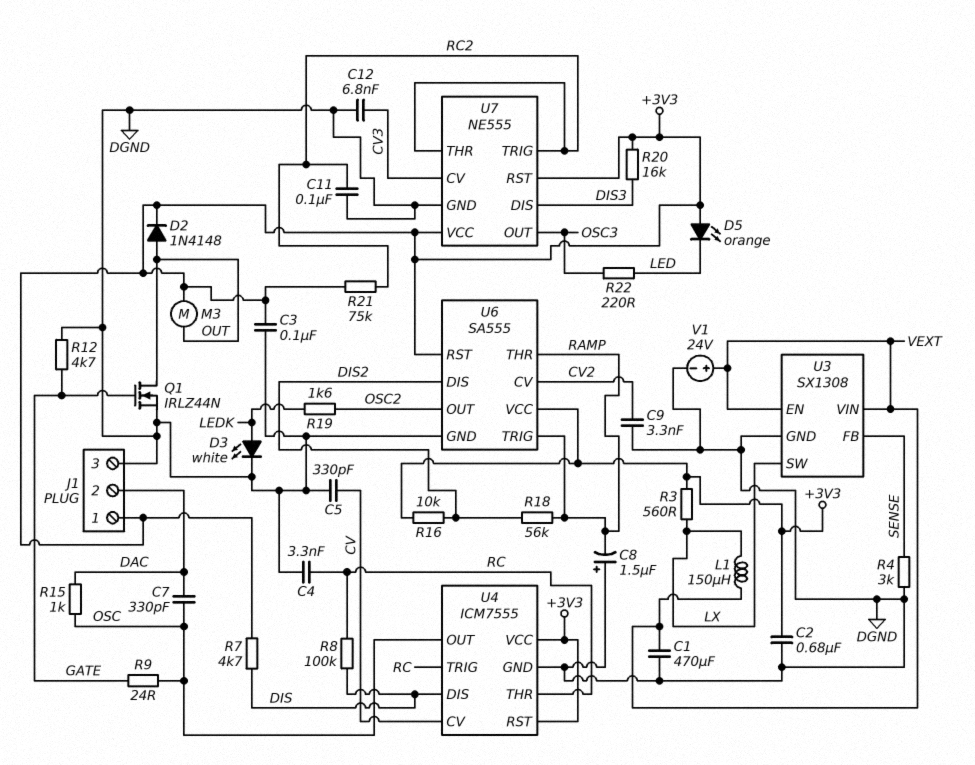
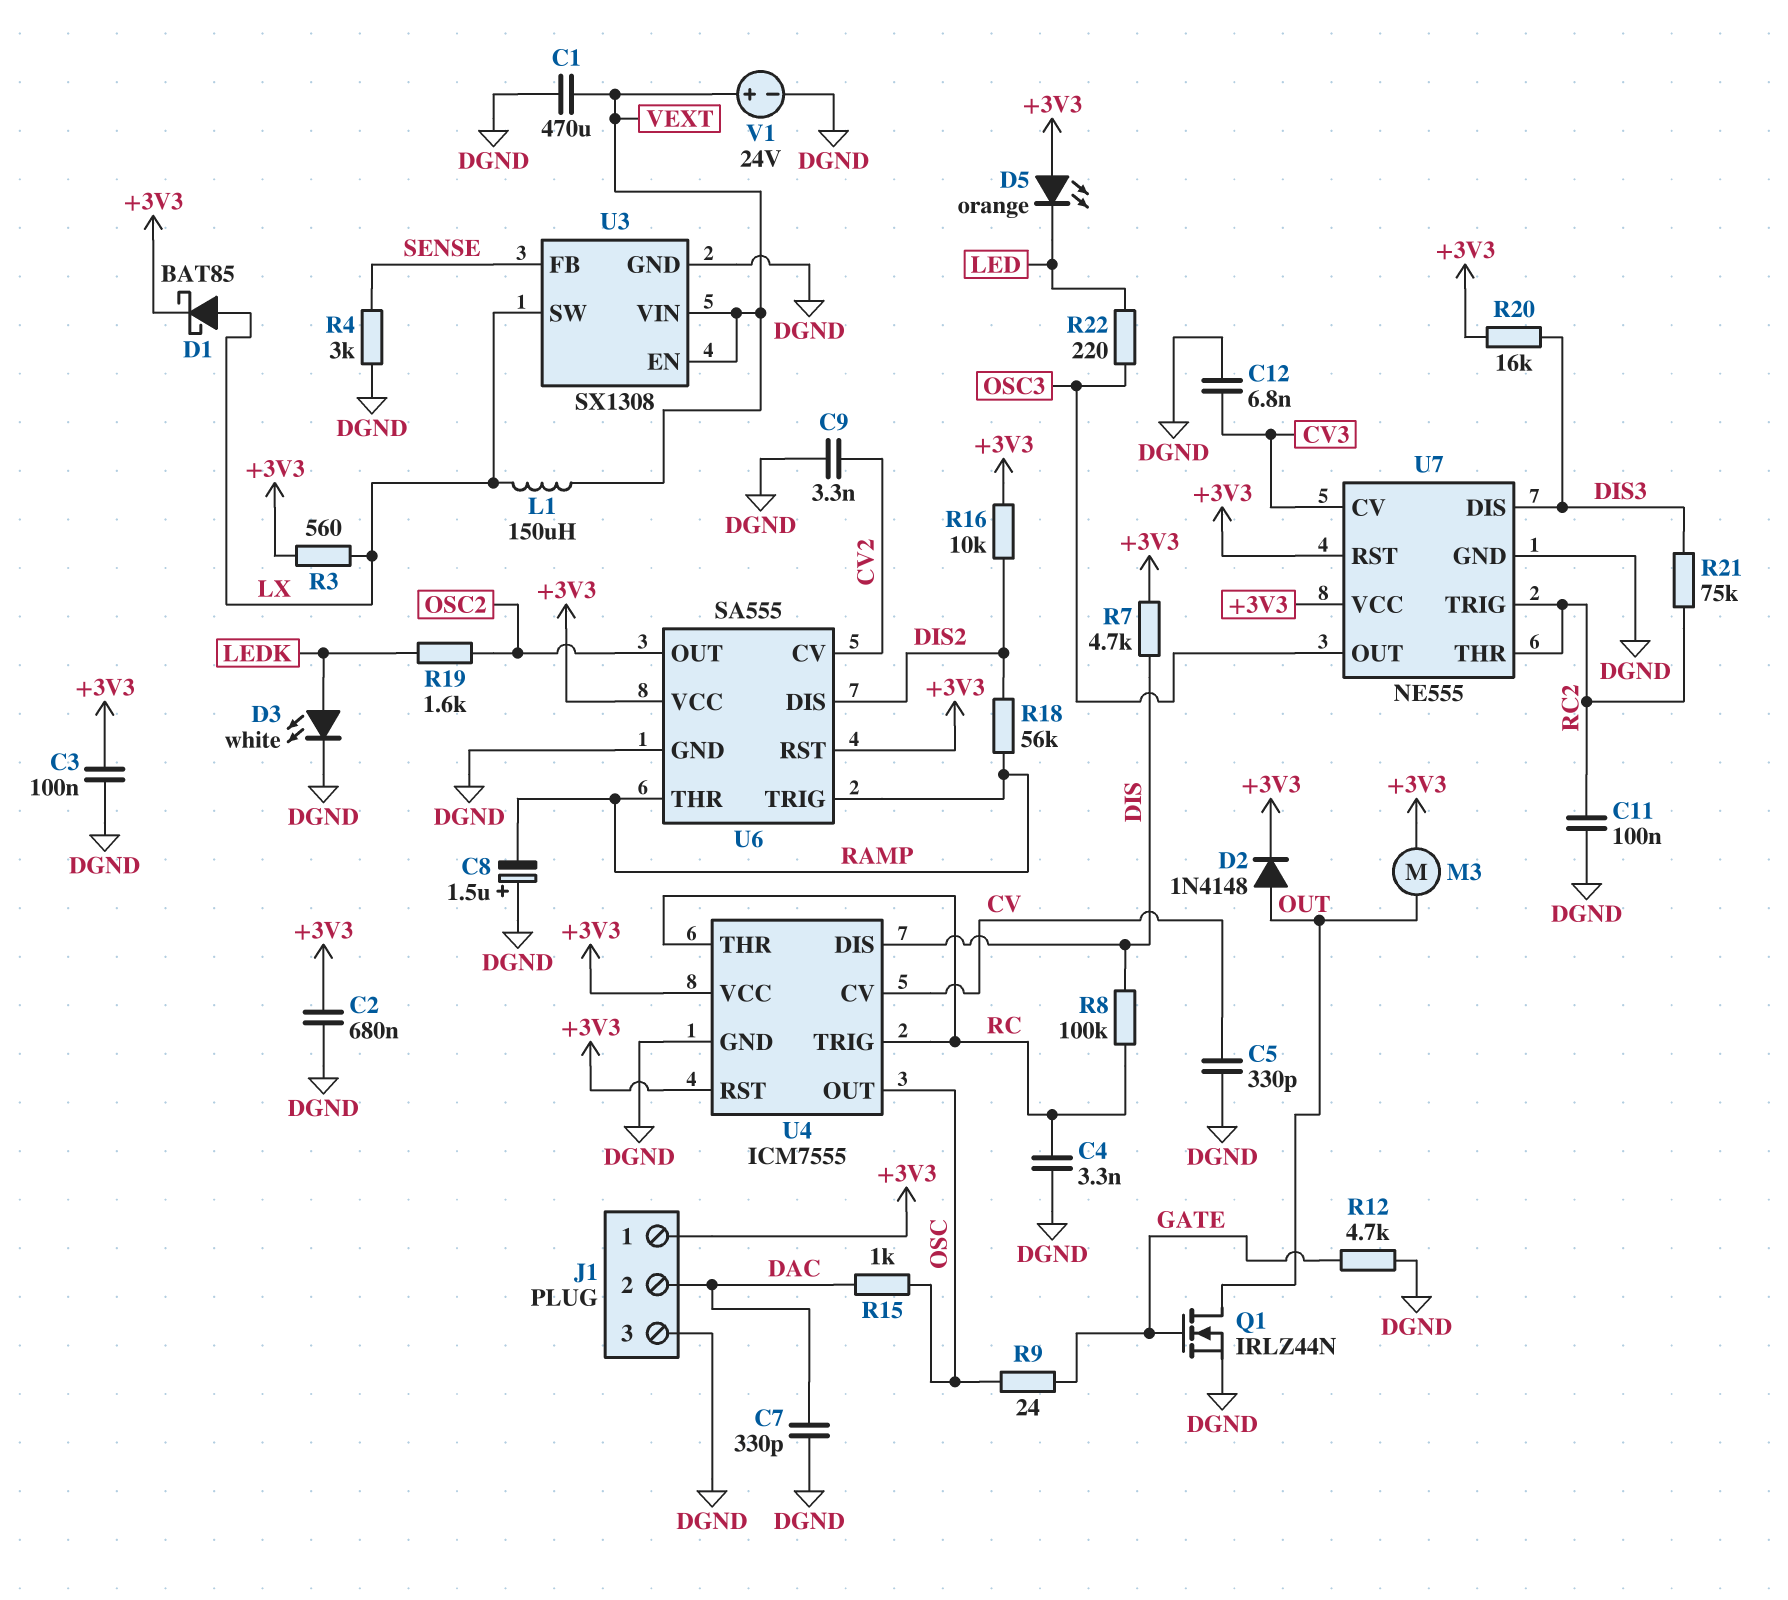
C7: 330pF (DAC, OSC) -> 330pF (DAC, DGND)
D1: none -> schottky BAT85 (A LX, K +3V3)
R21: 75k (+3V3, RC2) -> 75k (DIS3, RC2)

